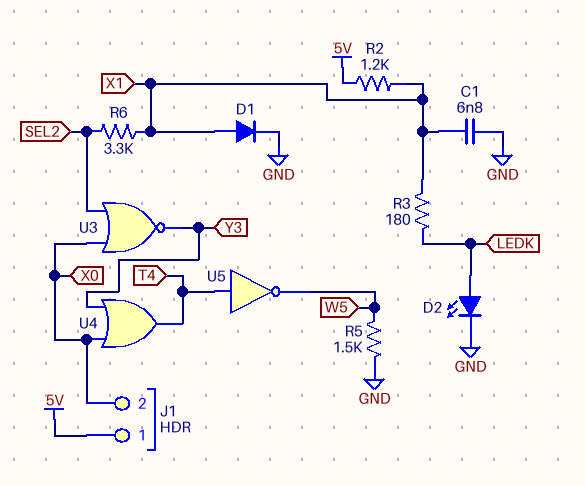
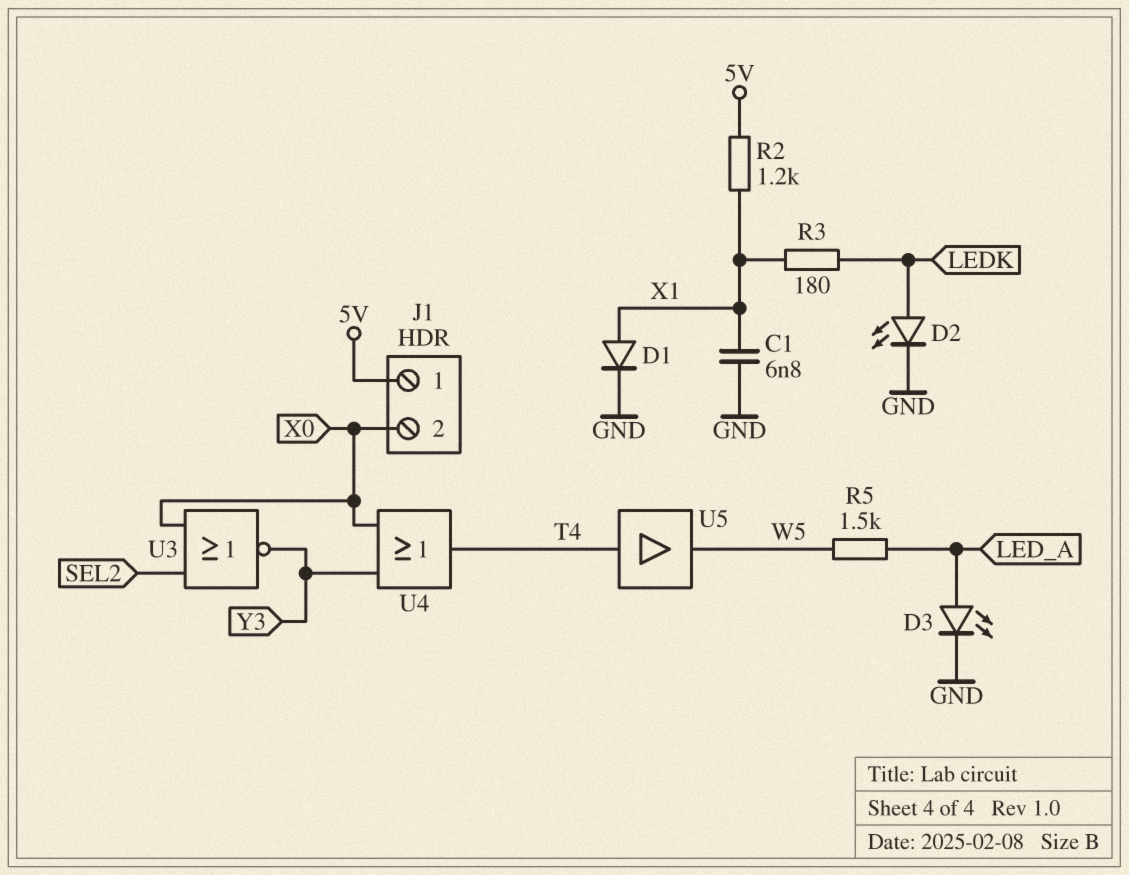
D3: none -> LED (A LED_A, K GND)
R5: 1.5k (GND, W5) -> 1.5k (LED_A, W5)
R6: 3.3k (SEL2, X1) -> none
U5: NOT (in T4, out W5) -> buffer (in T4, out W5)

